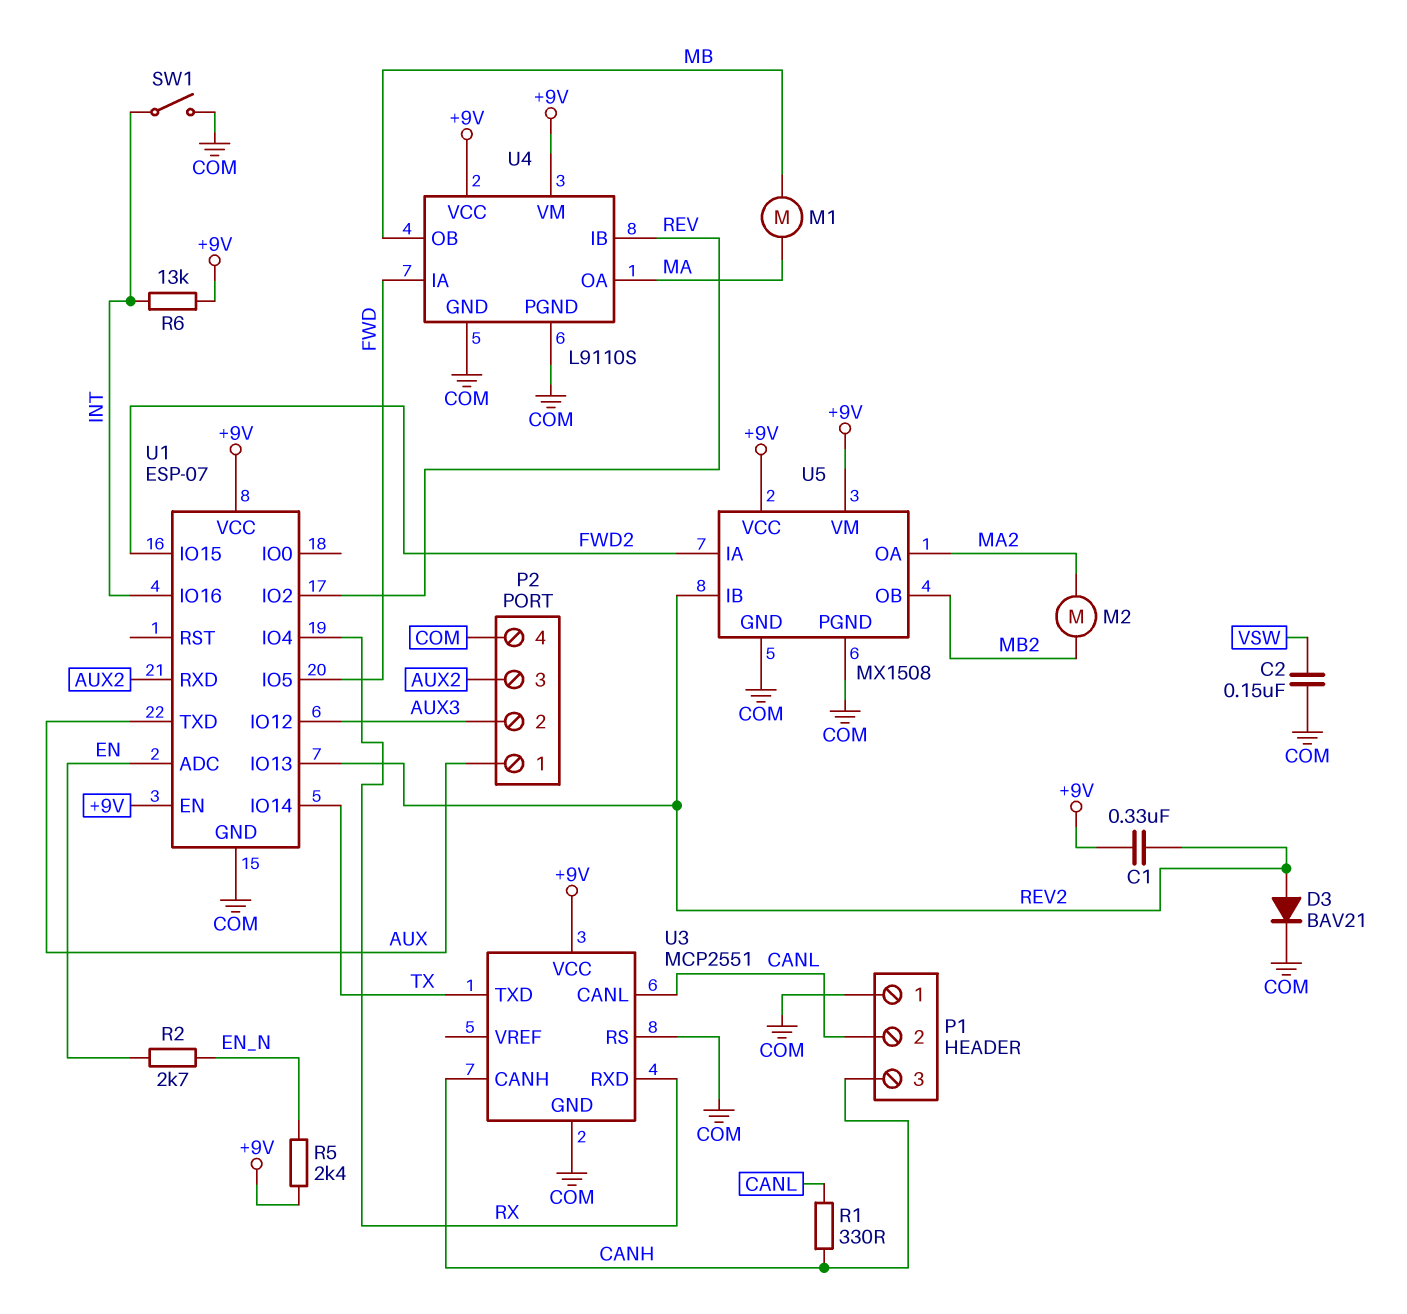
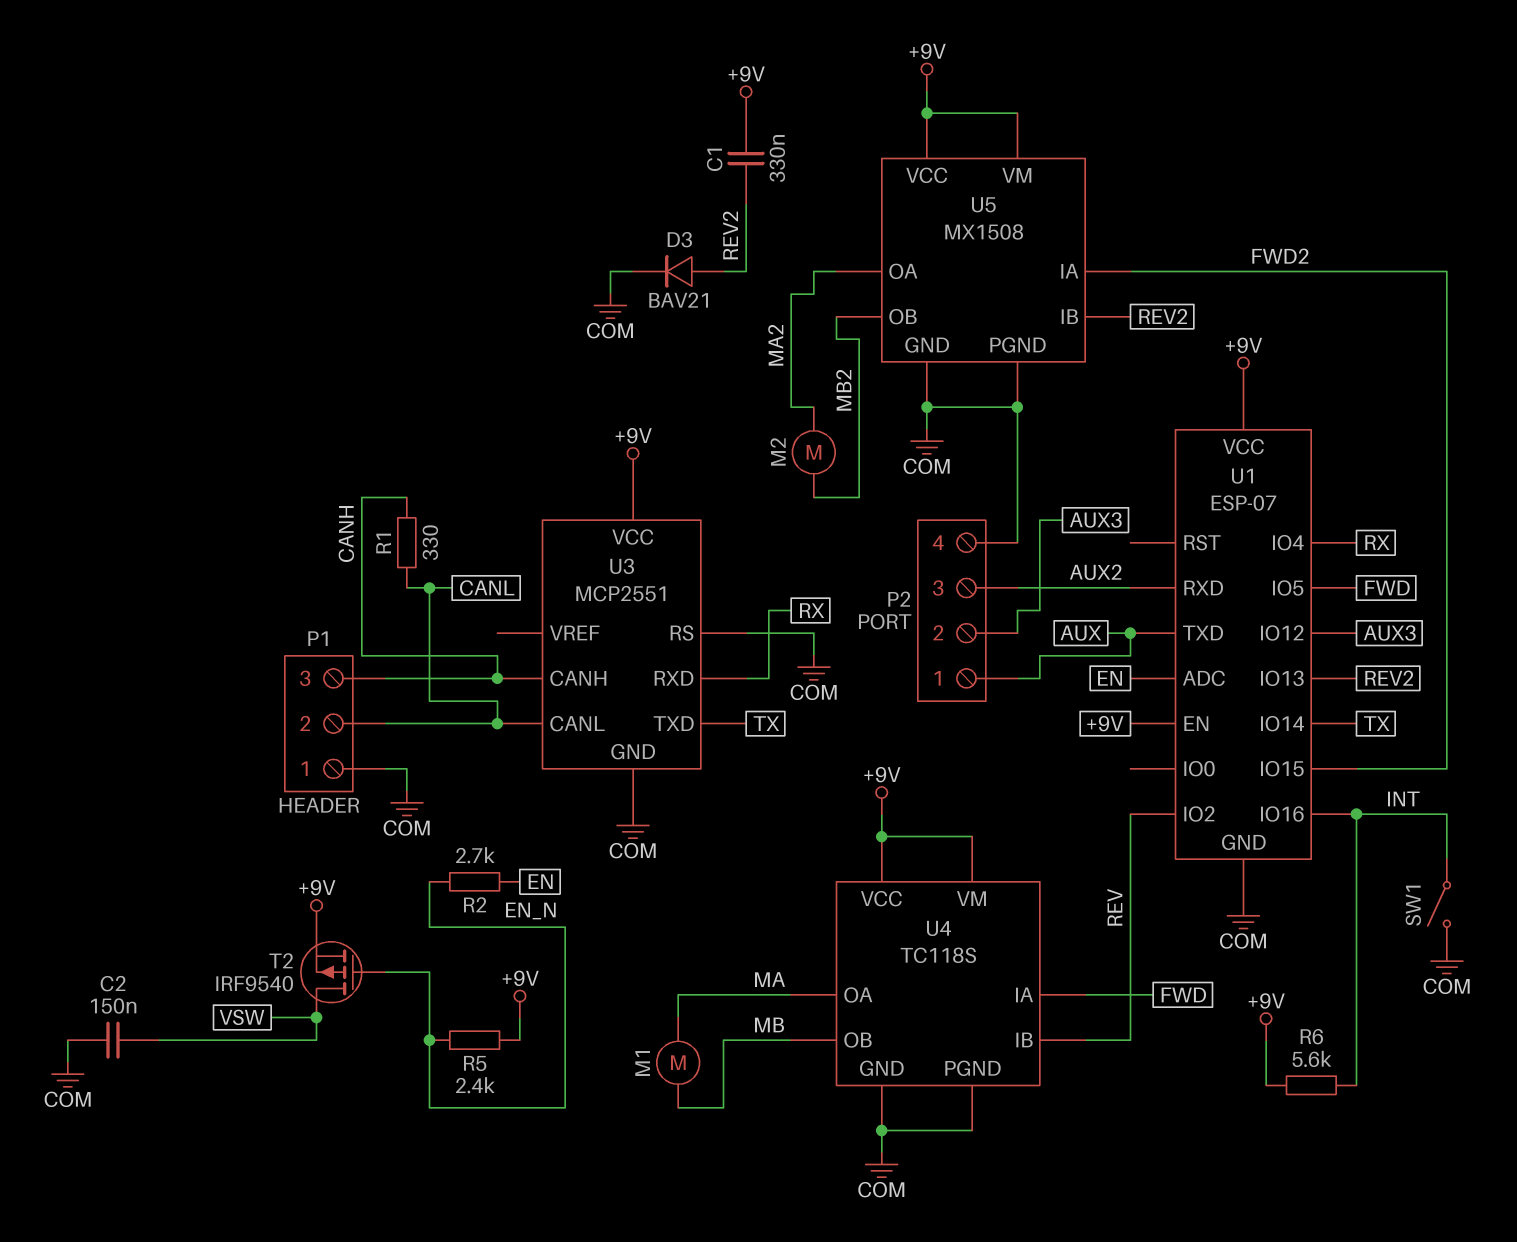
R6: 13k (+9V, INT) -> 5.6k (+9V, INT)
T2: none -> PMOS IRF9540 (G EN_N, D VSW, S +9V)
U4: L9110S -> TC118S

